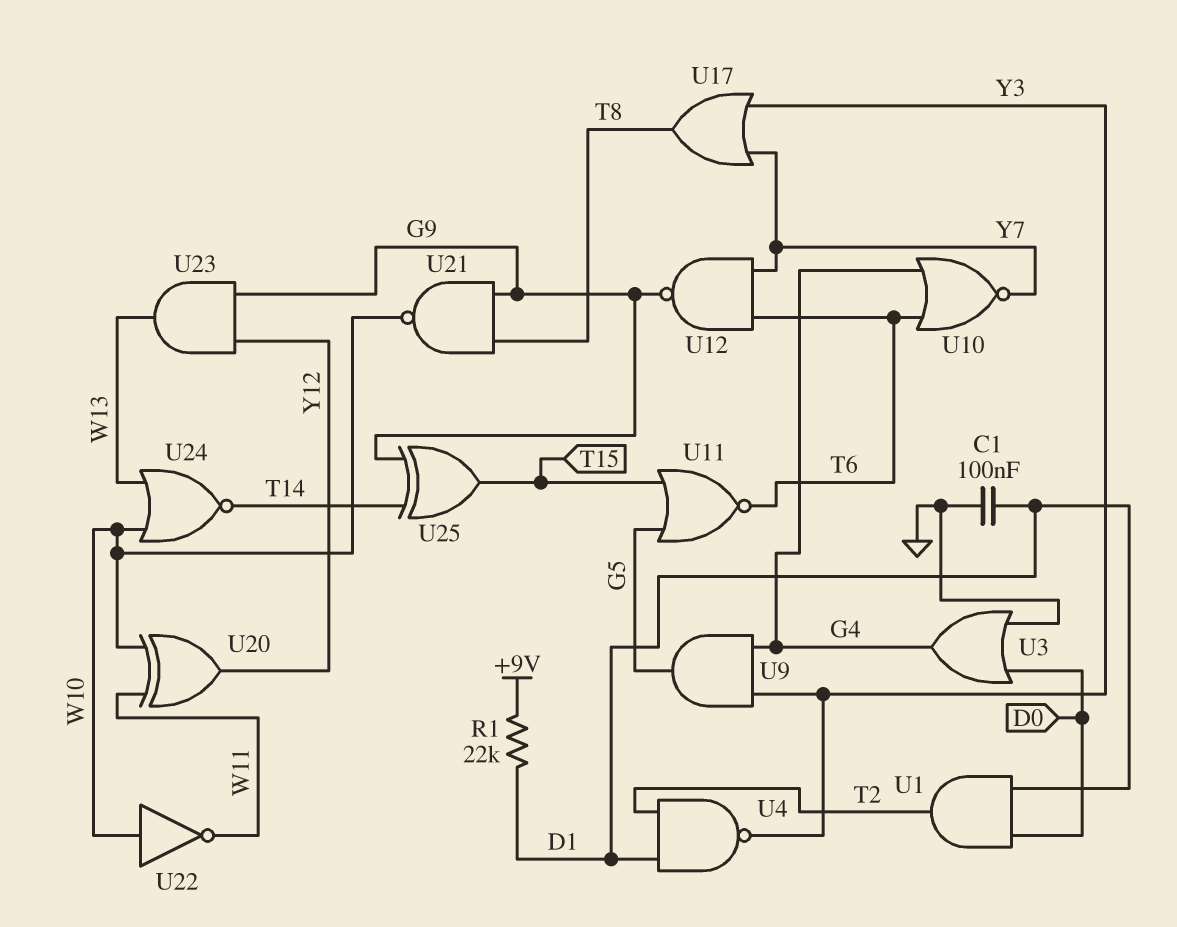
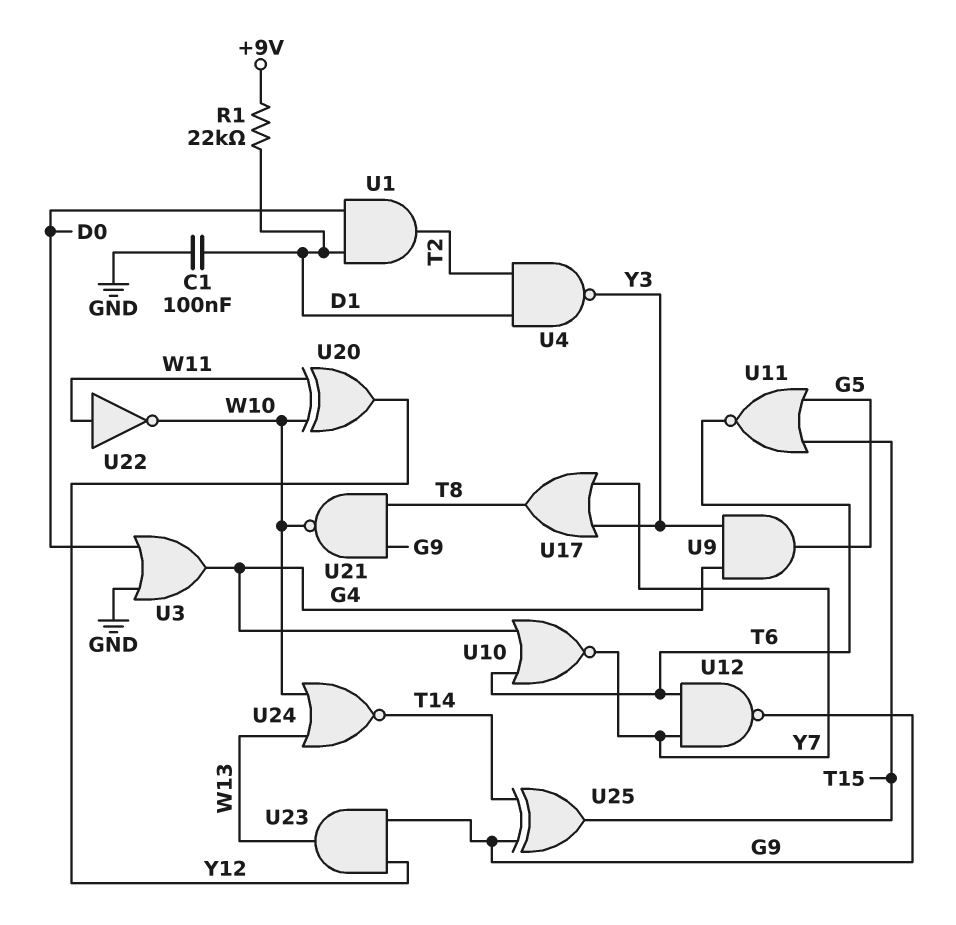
U22: NOT (in W10, out W11) -> NOT (in W11, out W10)

